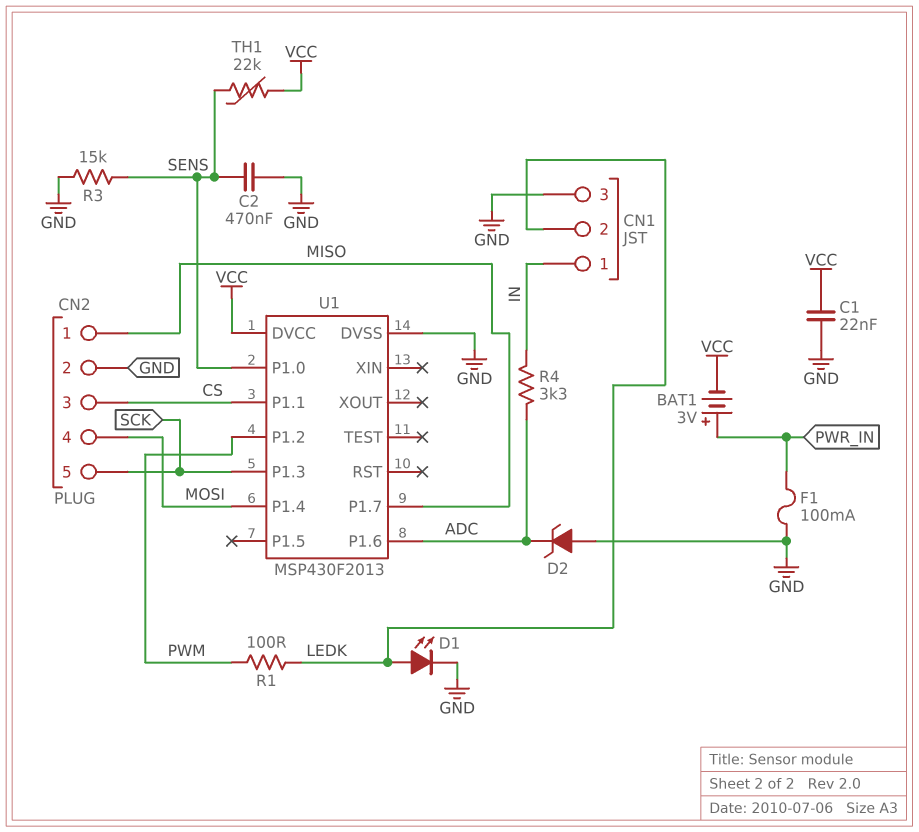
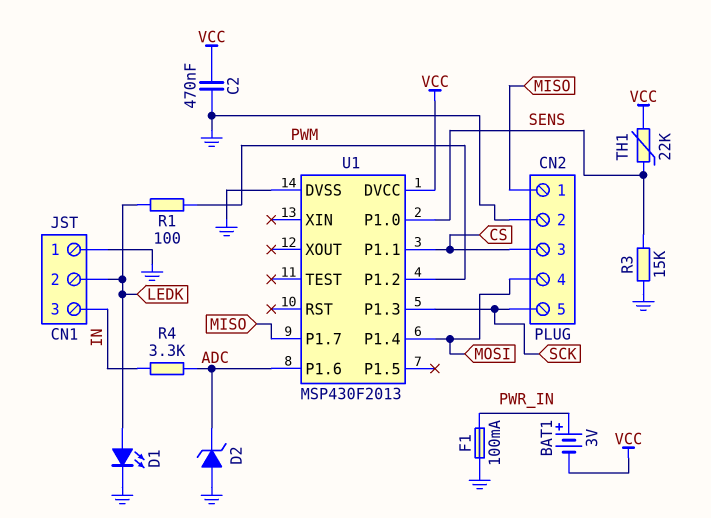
C1: 22nF (GND, VCC) -> none
C2: 470nF (GND, SENS) -> 470nF (GND, VCC)
CN1 pin 1: IN -> GND
CN1 pin 3: GND -> IN

